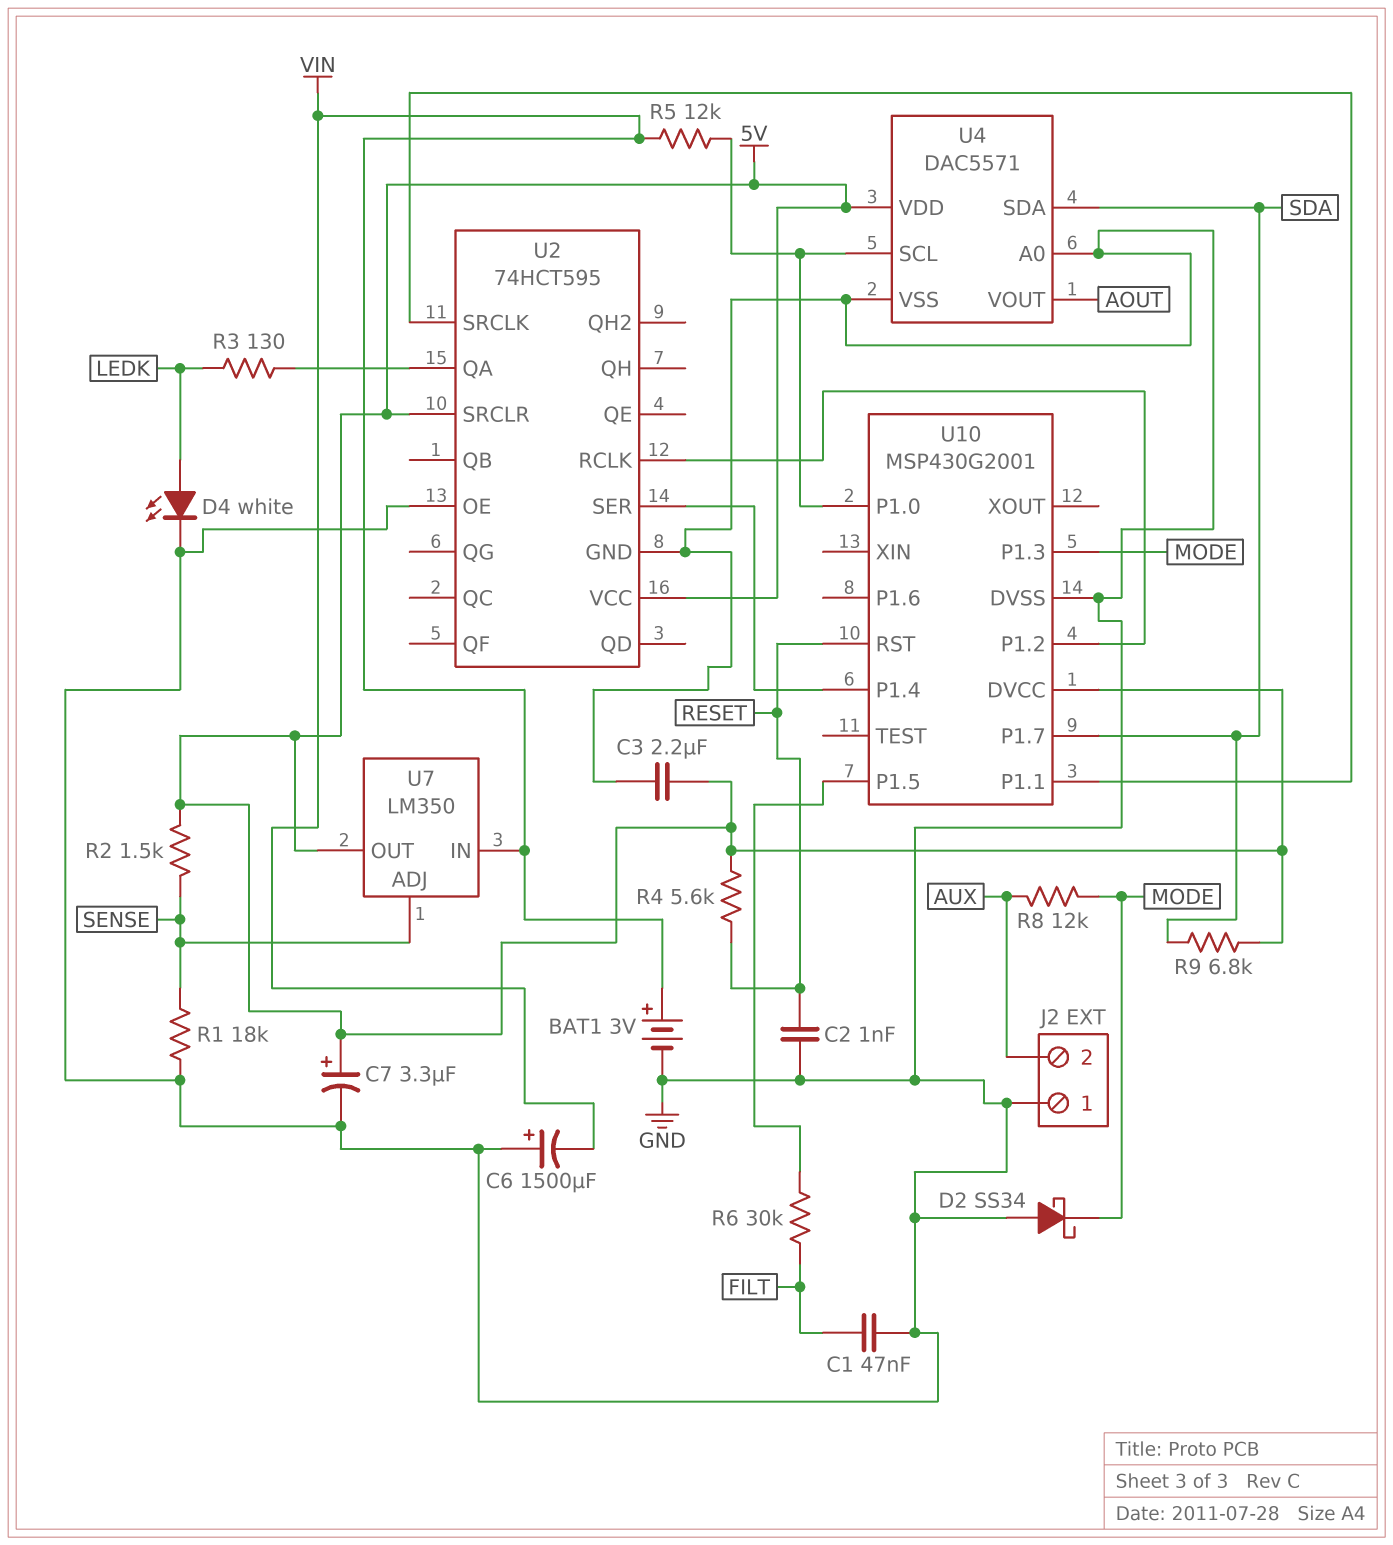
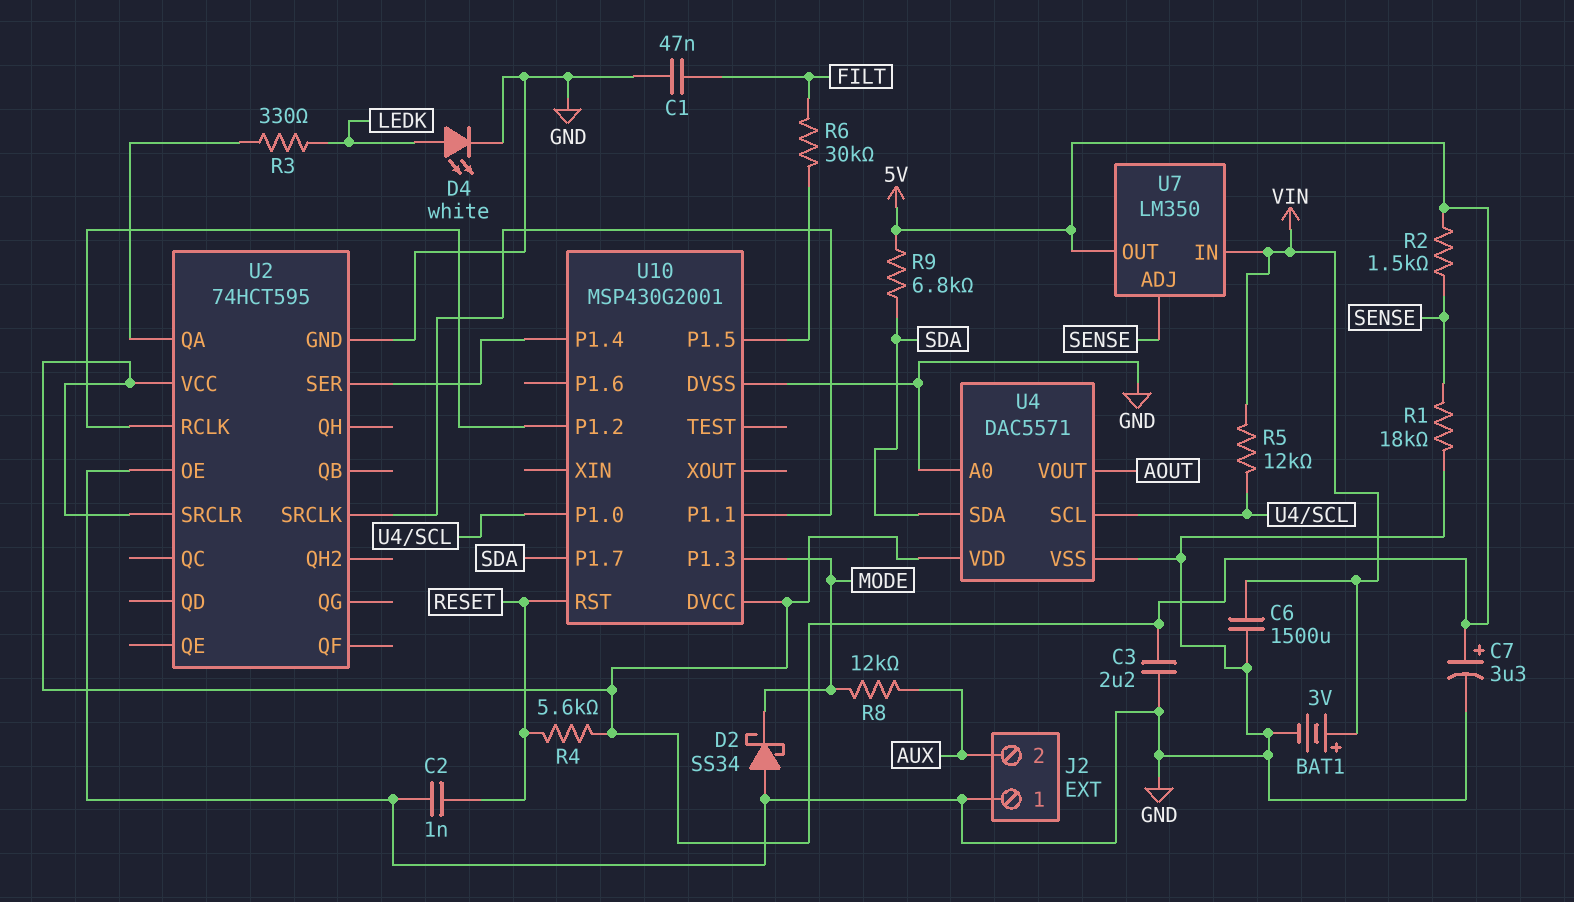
C6: 1500uF (plus GND, minus VIN) -> 1500uF (GND, VIN)
R3: 130 (LEDK, U2/QA) -> 330 (LEDK, U2/QA)

